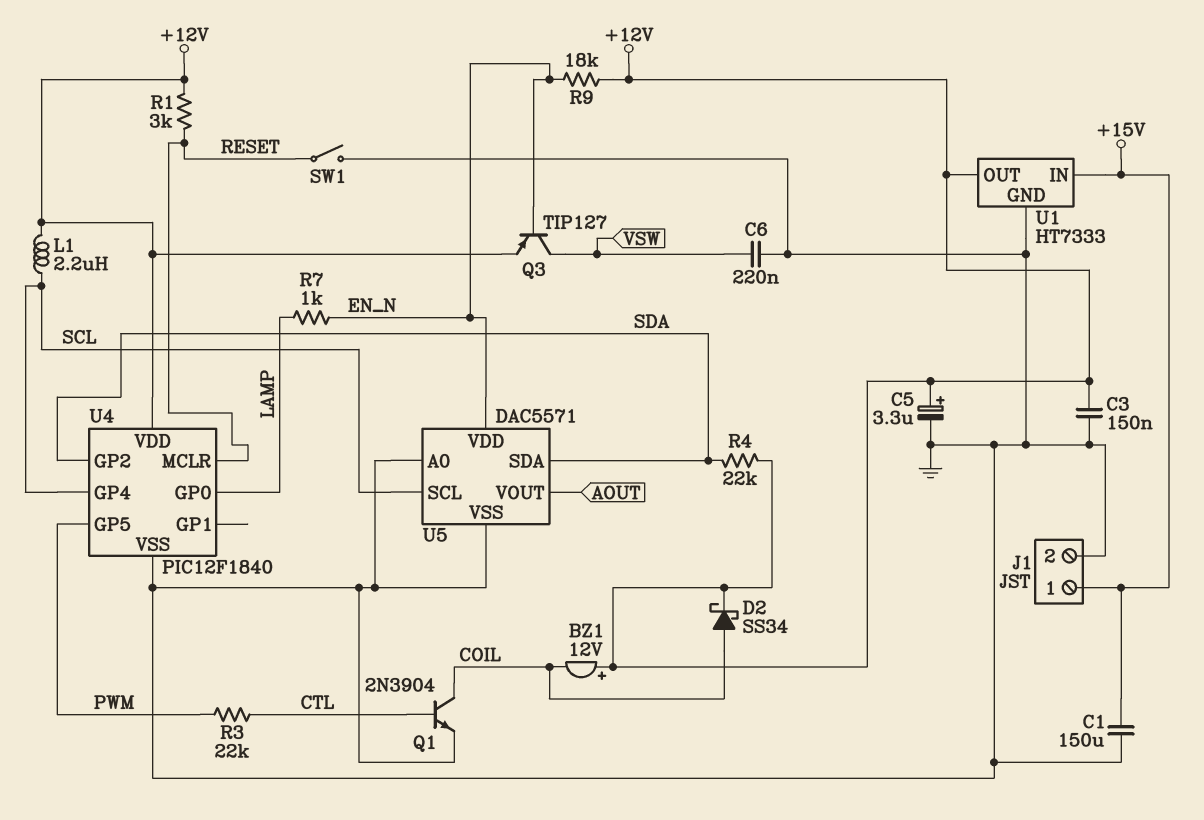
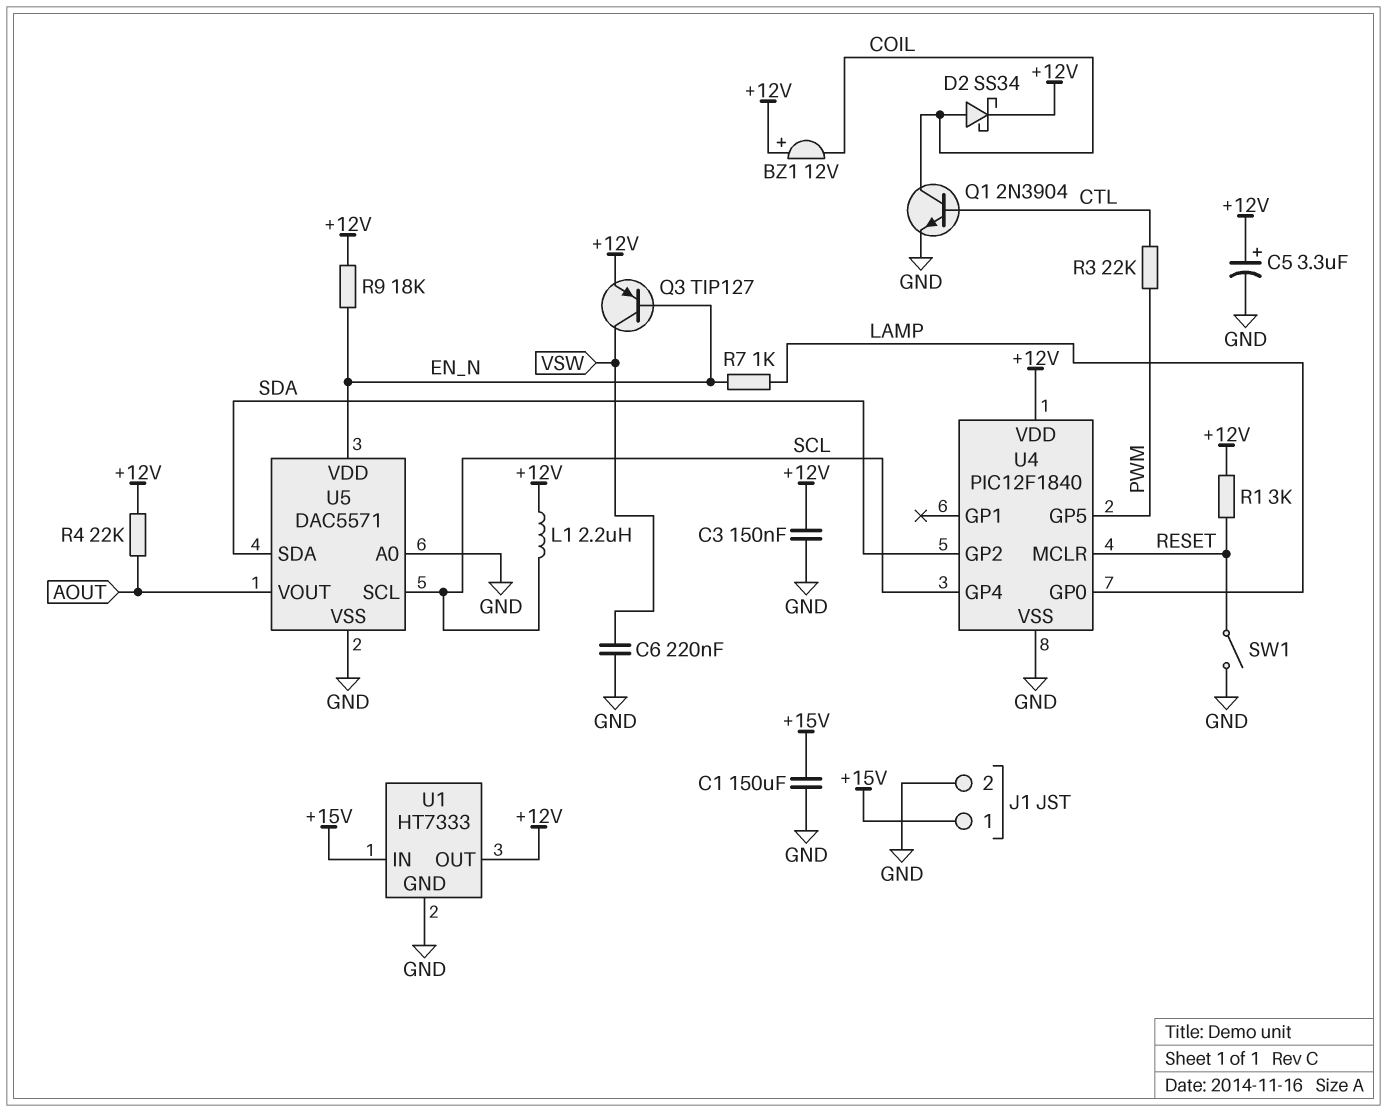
R4: 22k (+12V, SDA) -> 22k (+12V, AOUT)

